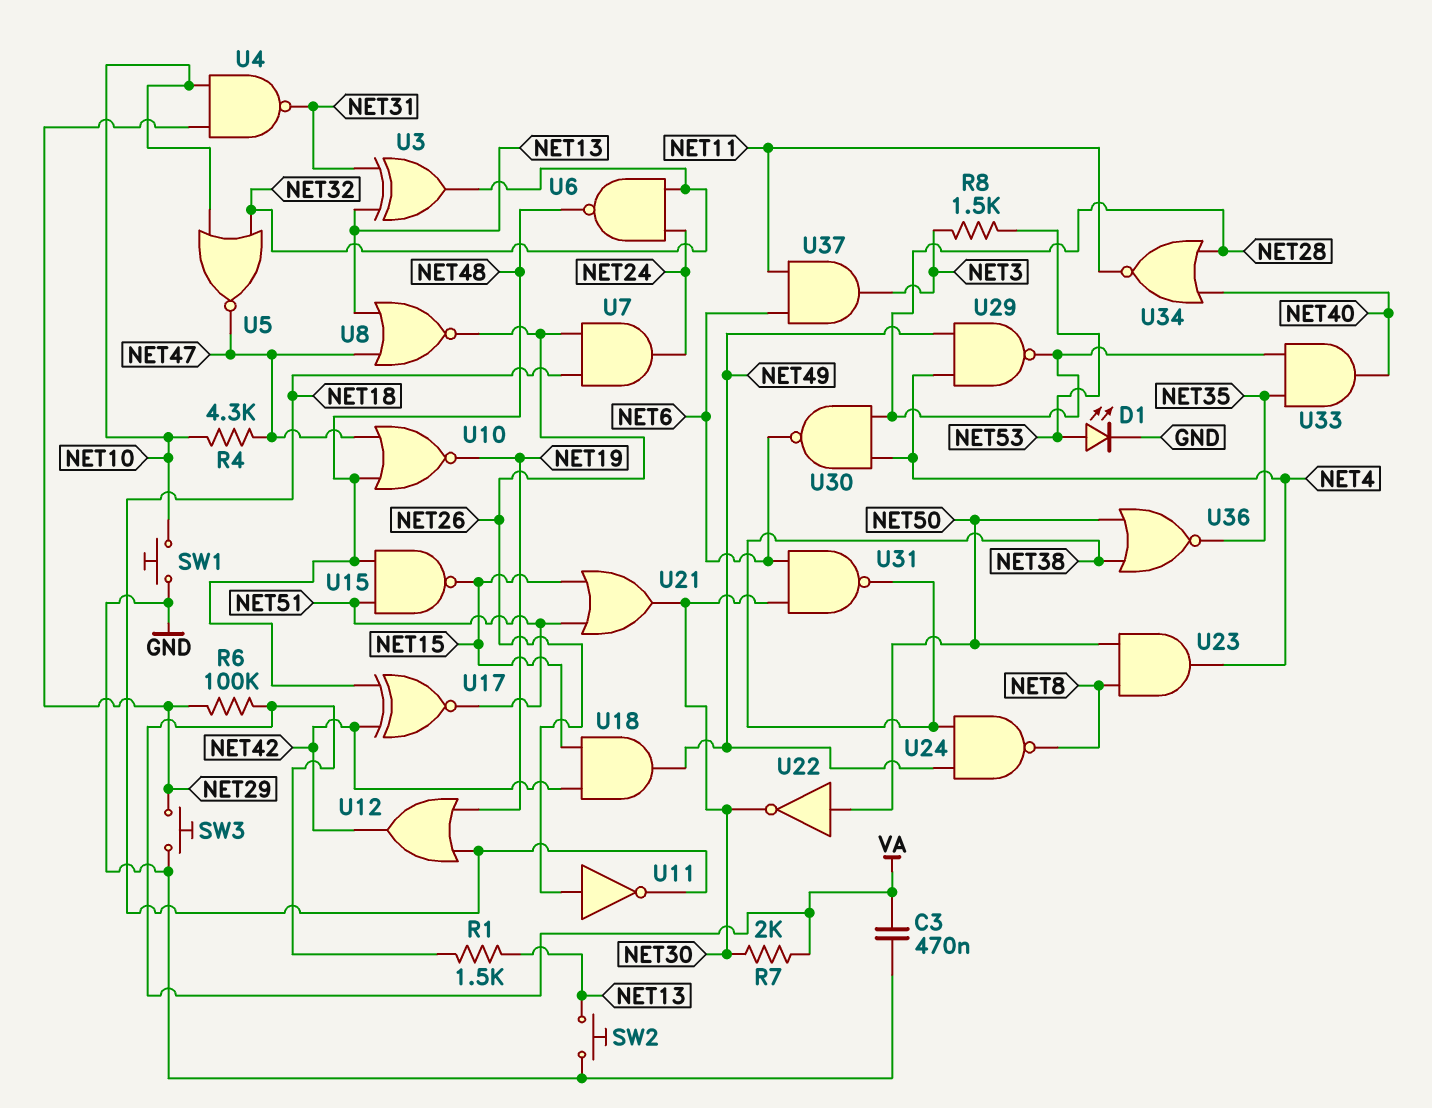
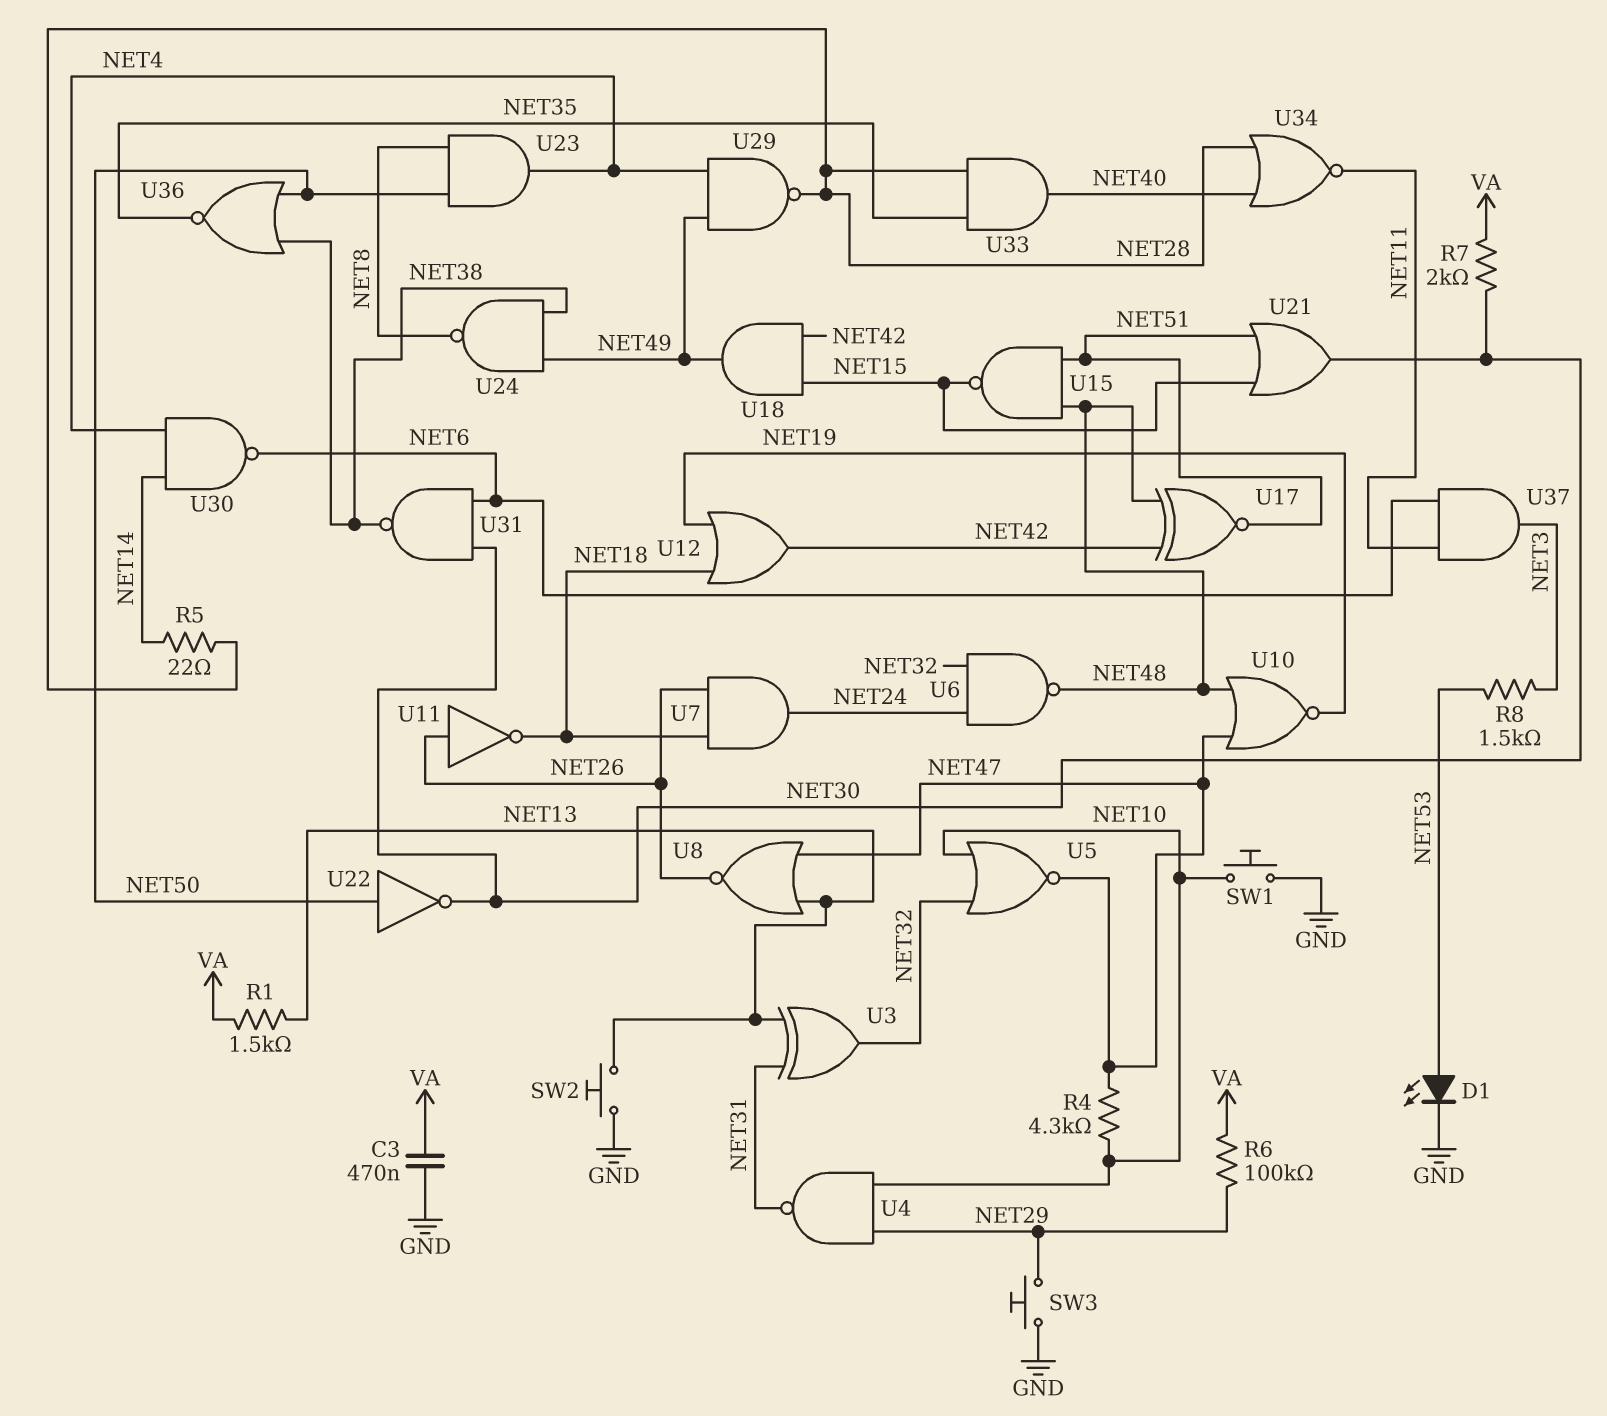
R5: none -> 22 (NET14, NET28)
U30: NAND (in NET4, in NET28, out NET6) -> NAND (in NET4, in NET14, out NET6)

